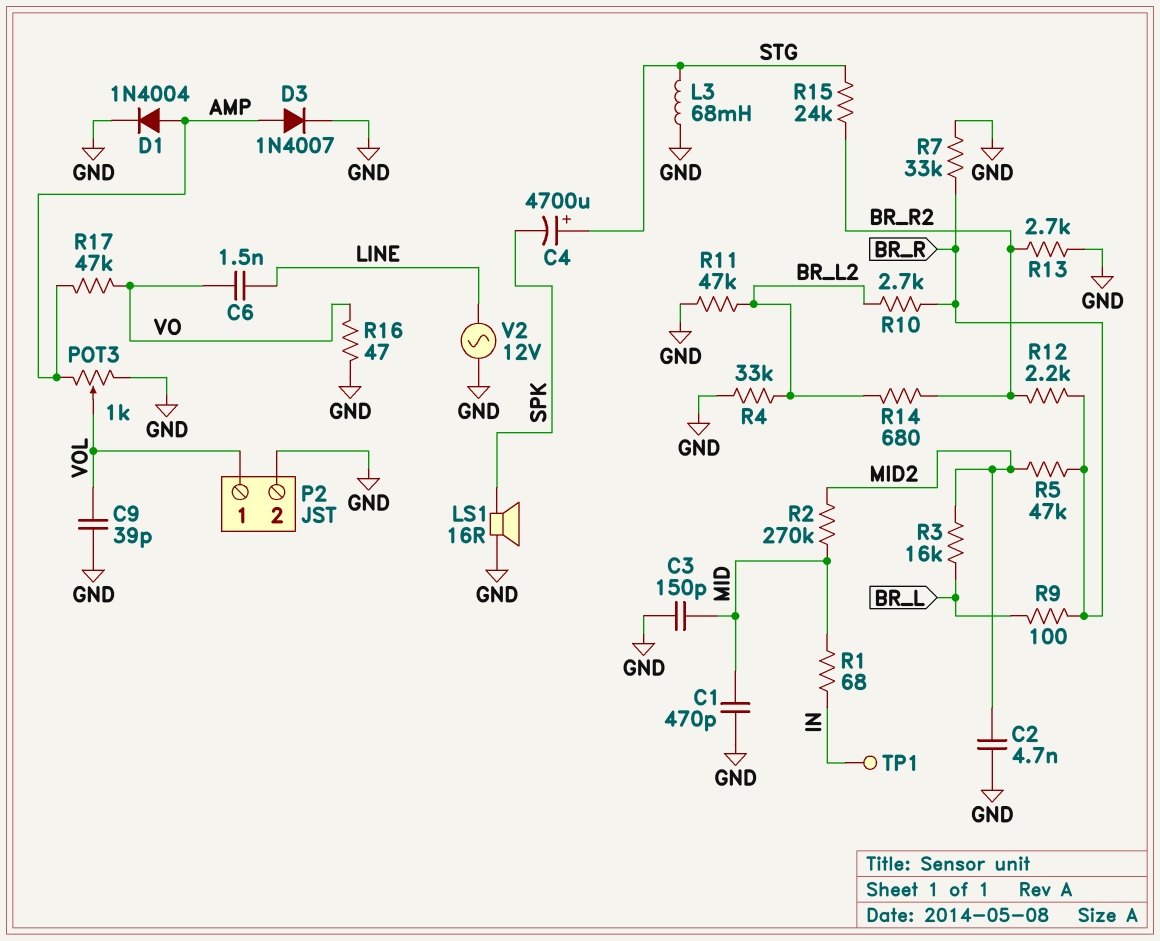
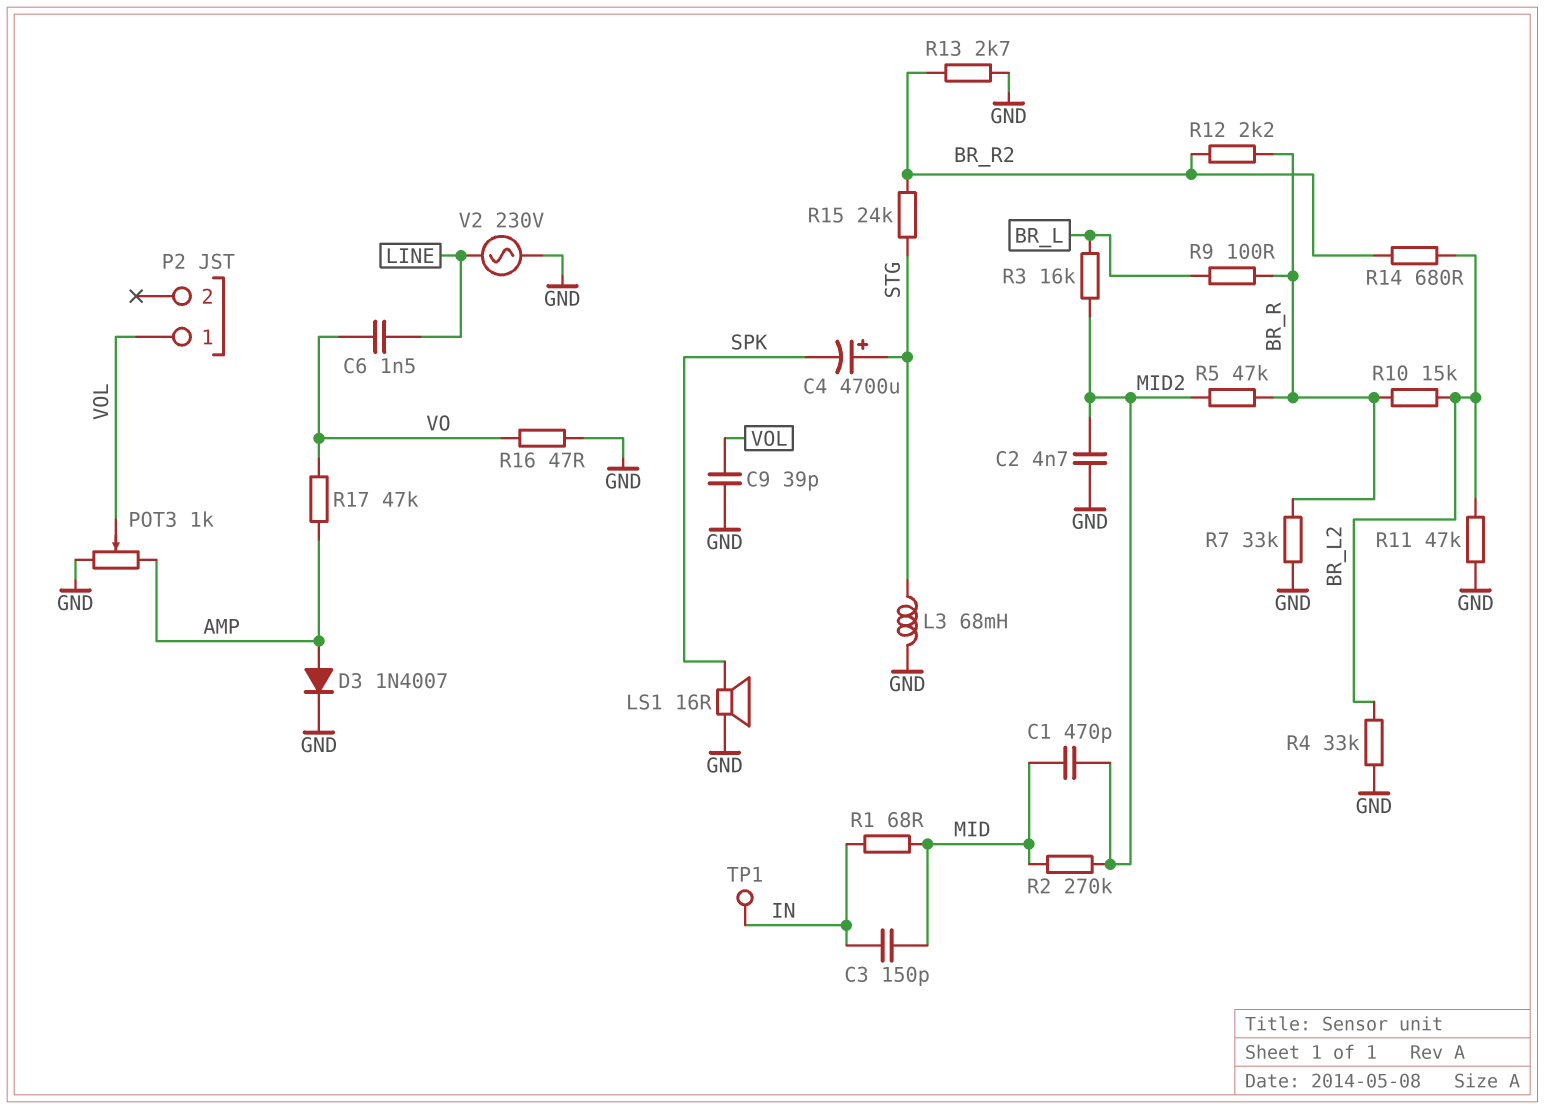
C1: 470pF (GND, MID) -> 470pF (MID, MID2)
C3: 150pF (GND, MID) -> 150pF (IN, MID)
D1: diode 1N4004 (A AMP, K GND) -> none
P2 pin 2: GND -> none
R10: 2.7k (BR_L2, BR_R) -> 15k (BR_L2, BR_R)
V2: AC 12V (GND, LINE) -> AC 230V (GND, LINE)

